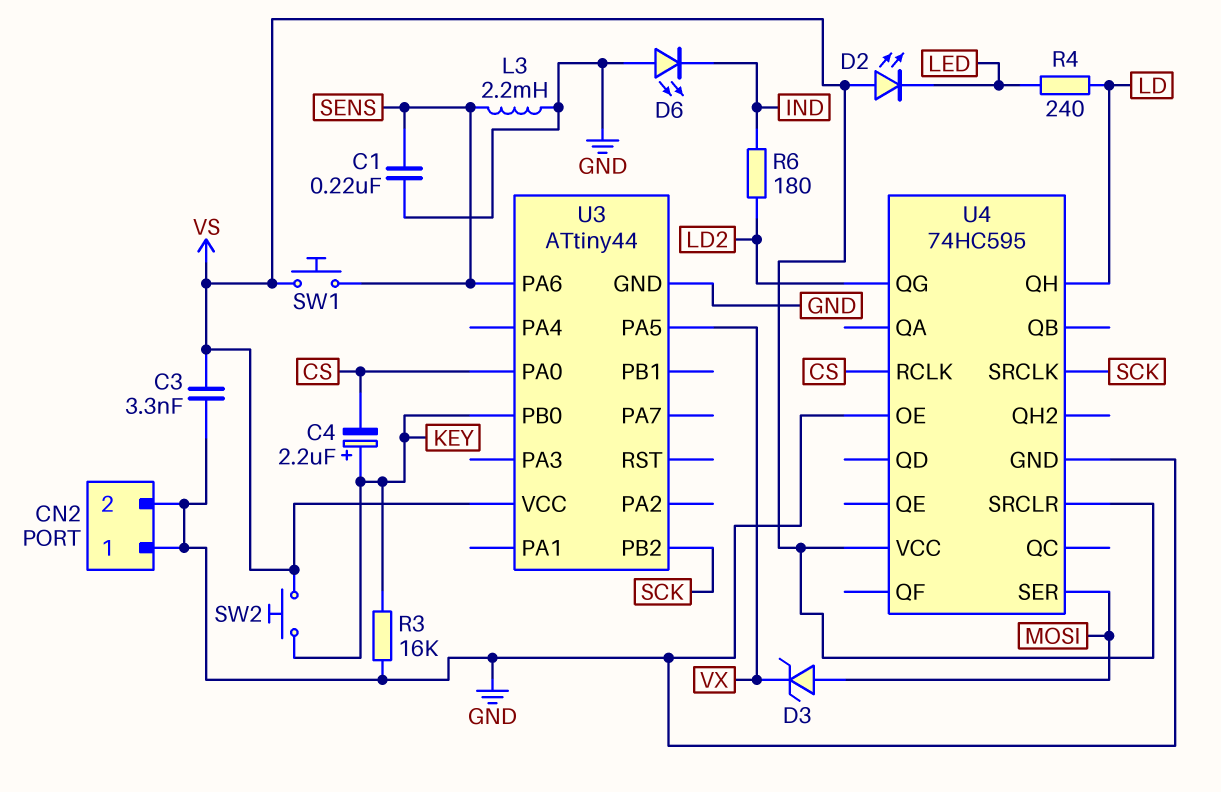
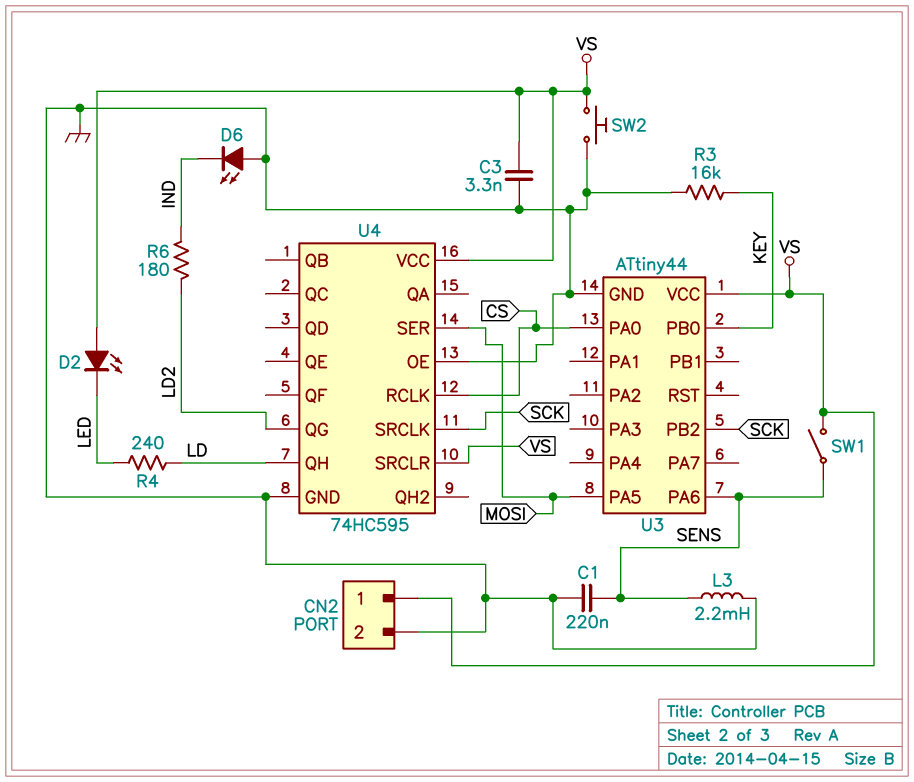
C4: 2.2uF (plus KEY, minus CS) -> none
CN2 pin 1: GND -> VS
D3: zener (A MOSI, K VX) -> none
SW1: button (SENS, VS) -> switch (SENS, VS)
SW2: button (KEY, VS) -> button (GND, VS)
U3 pin PA5: VX -> MOSI

